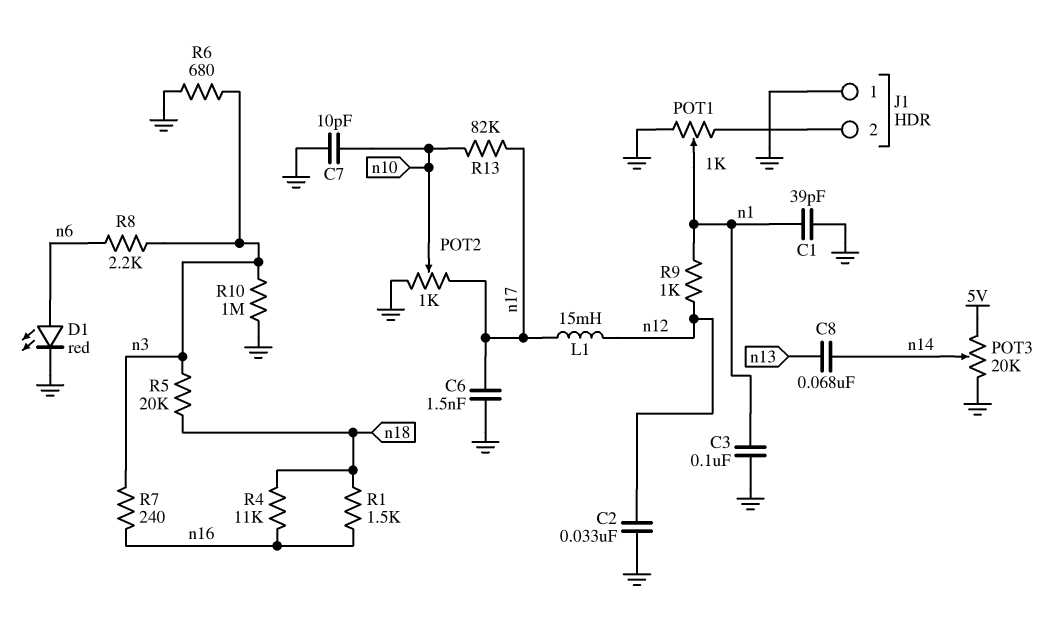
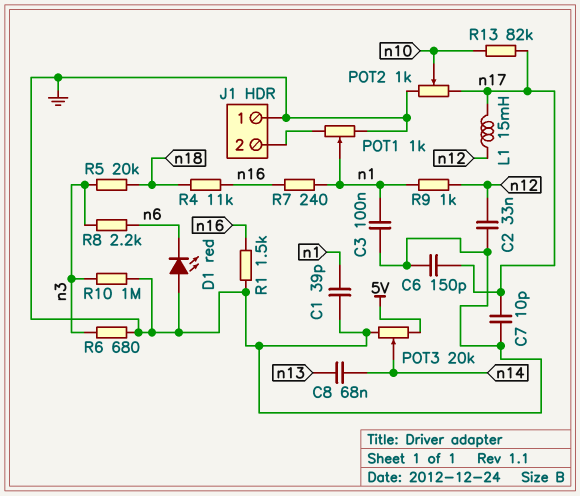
C6: 1.5nF (GND, n17) -> 150pF (GND, n17)
C7: 10pF (GND, n10) -> 10pF (GND, n17)
D1: LED red (A n6, K GND) -> LED red (A GND, K n6)
R1: 1.5k (n16, n18) -> 1.5k (GND, n16)
R7: 240 (n3, n16) -> 240 (n1, n16)

